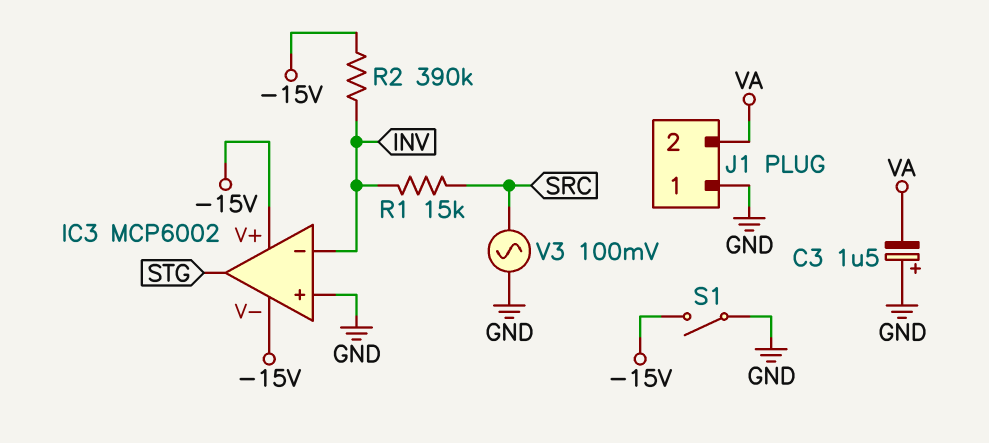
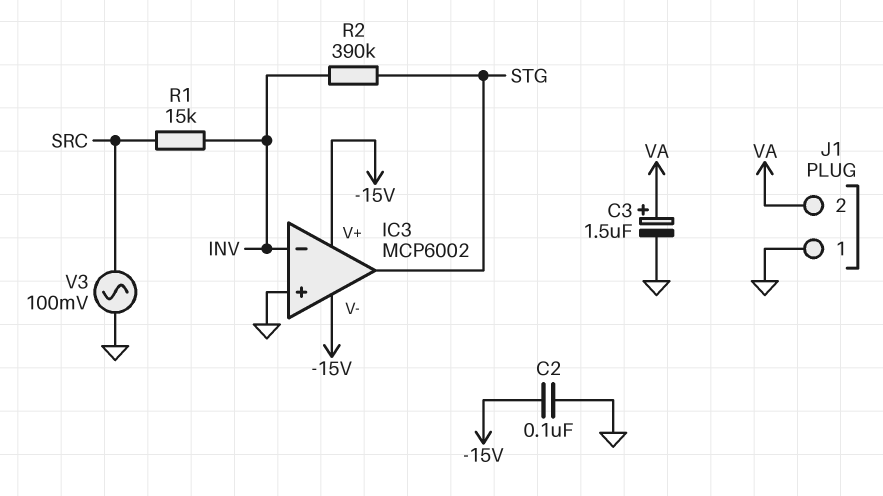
C2: none -> 100nF (-15V, GND)
C3: 1.5uF (plus GND, minus VA) -> 1.5uF (plus VA, minus GND)
R2: 390k (-15V, INV) -> 390k (INV, STG)
S1: switch (-15V, GND) -> none

